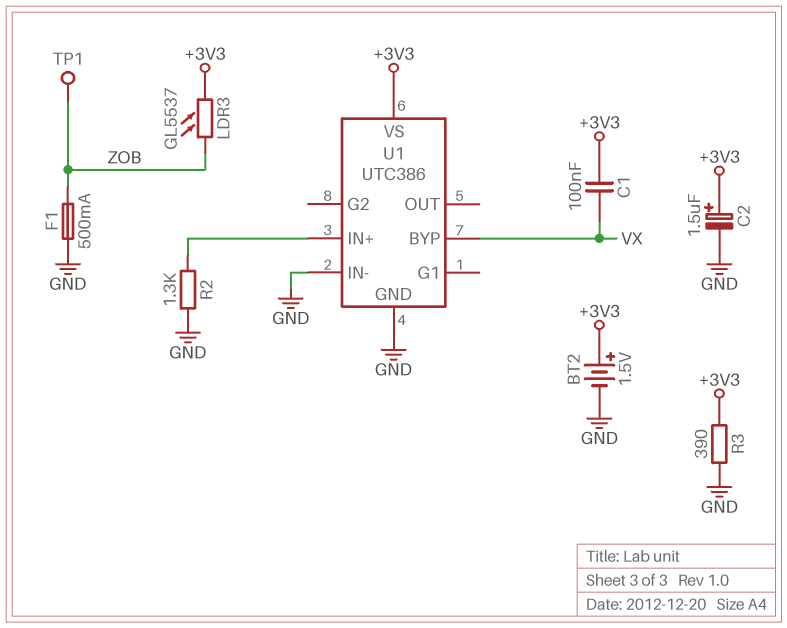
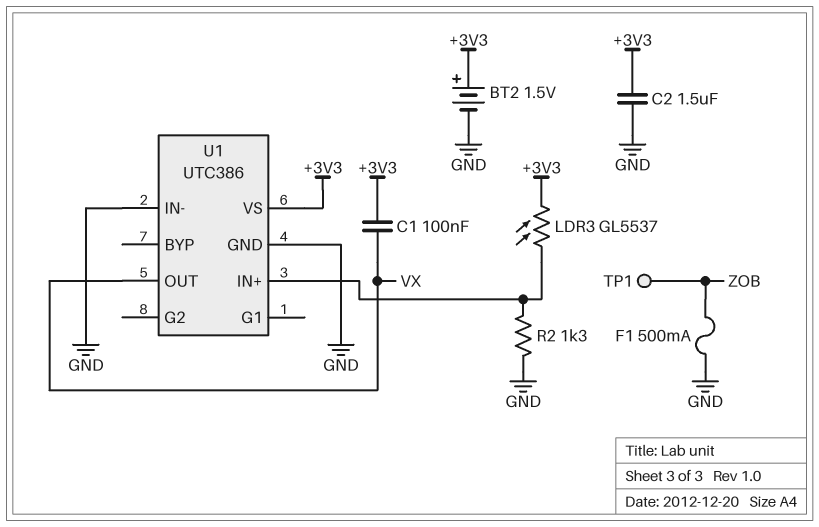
C2: 1.5uF (plus +3V3, minus GND) -> 1.5uF (+3V3, GND)
LDR3: GL5537 (+3V3, ZOB) -> GL5537 (+3V3, U1/IN+)
R3: 390 (+3V3, GND) -> none
U1 pin BYP: VX -> none
U1 pin OUT: none -> VX

